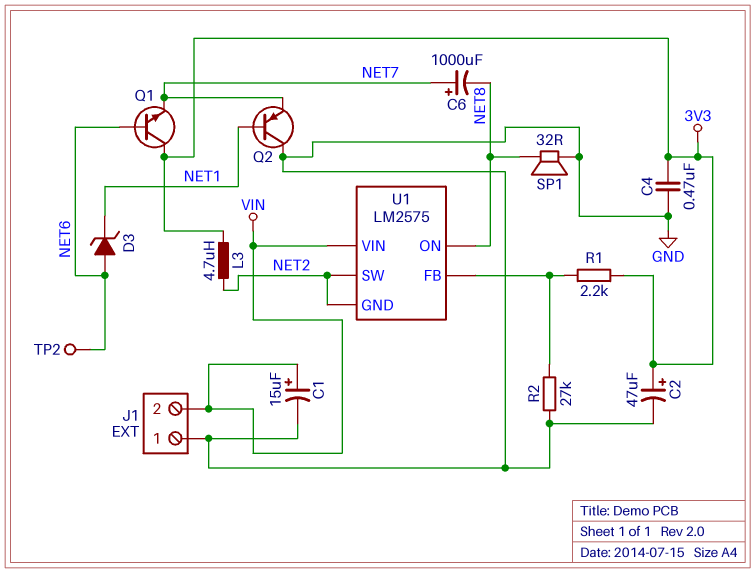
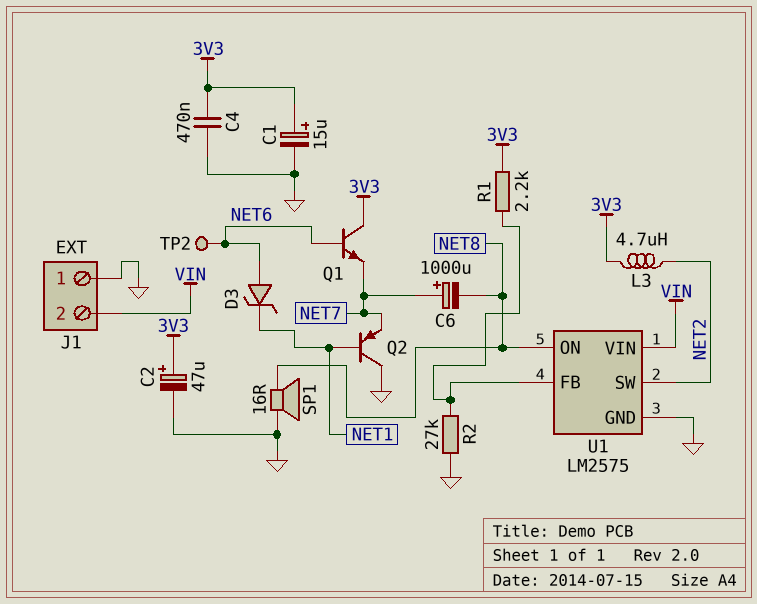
C1: 15uF (plus VIN, minus GND) -> 15uF (plus 3V3, minus GND)
SP1: speaker 32R (GND, NET8) -> speaker 16R (GND, NET8)
U1 pin GND: NET2 -> GND

